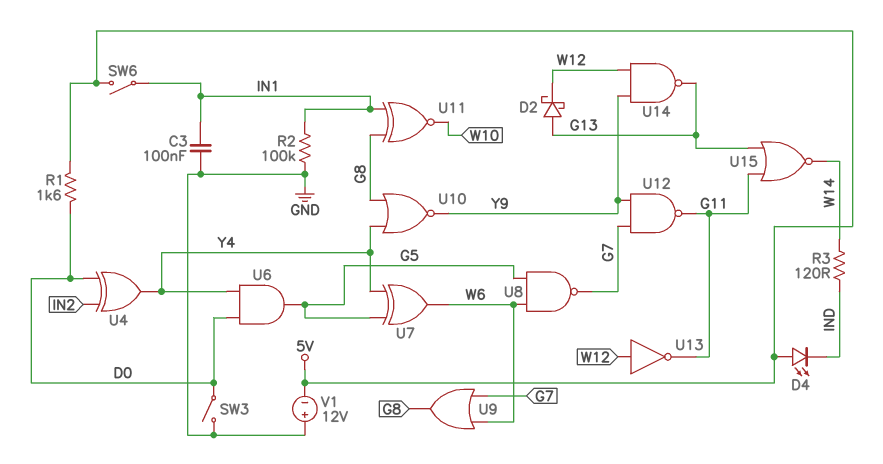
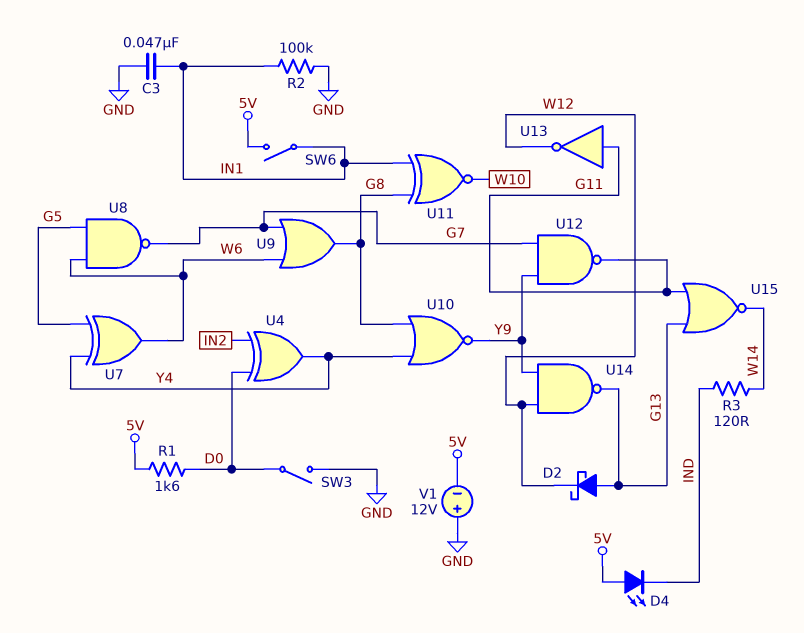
C3: 100nF (GND, IN1) -> 47nF (GND, IN1)
U6: AND (in D0, in Y4, out G5) -> none
U13: NOT (in W12, out G11) -> NOT (in G11, out W12)

